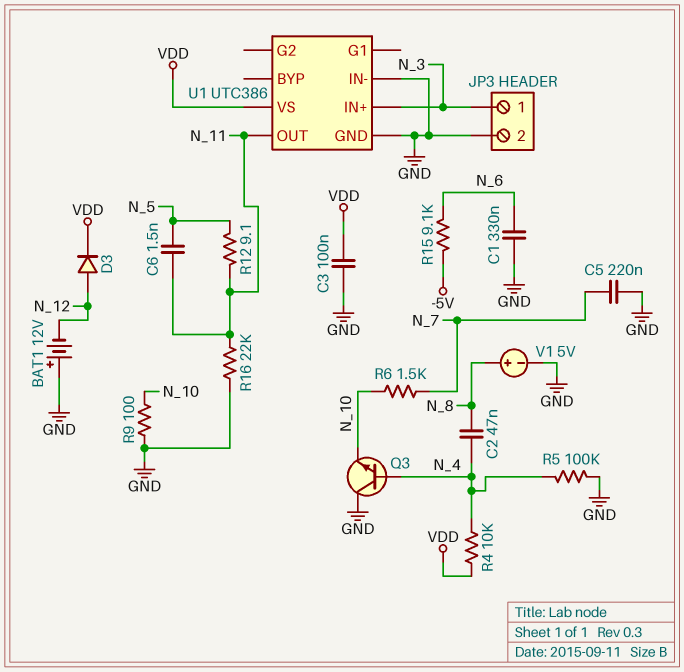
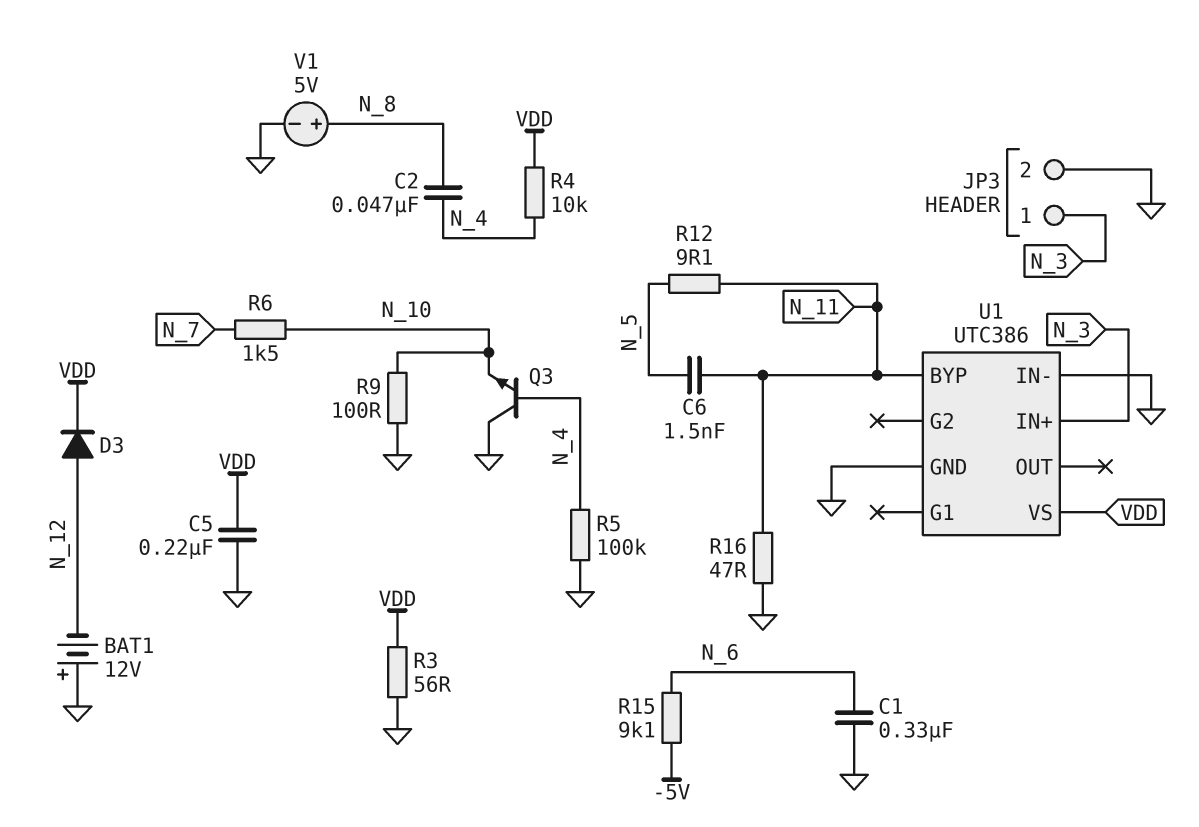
C3: 100nF (GND, VDD) -> none
C5: 220nF (GND, N_7) -> 220nF (GND, VDD)
R3: none -> 56 (GND, VDD)
R16: 22k (GND, N_11) -> 47 (GND, N_11)
U1 pin BYP: none -> N_11
U1 pin OUT: N_11 -> none

